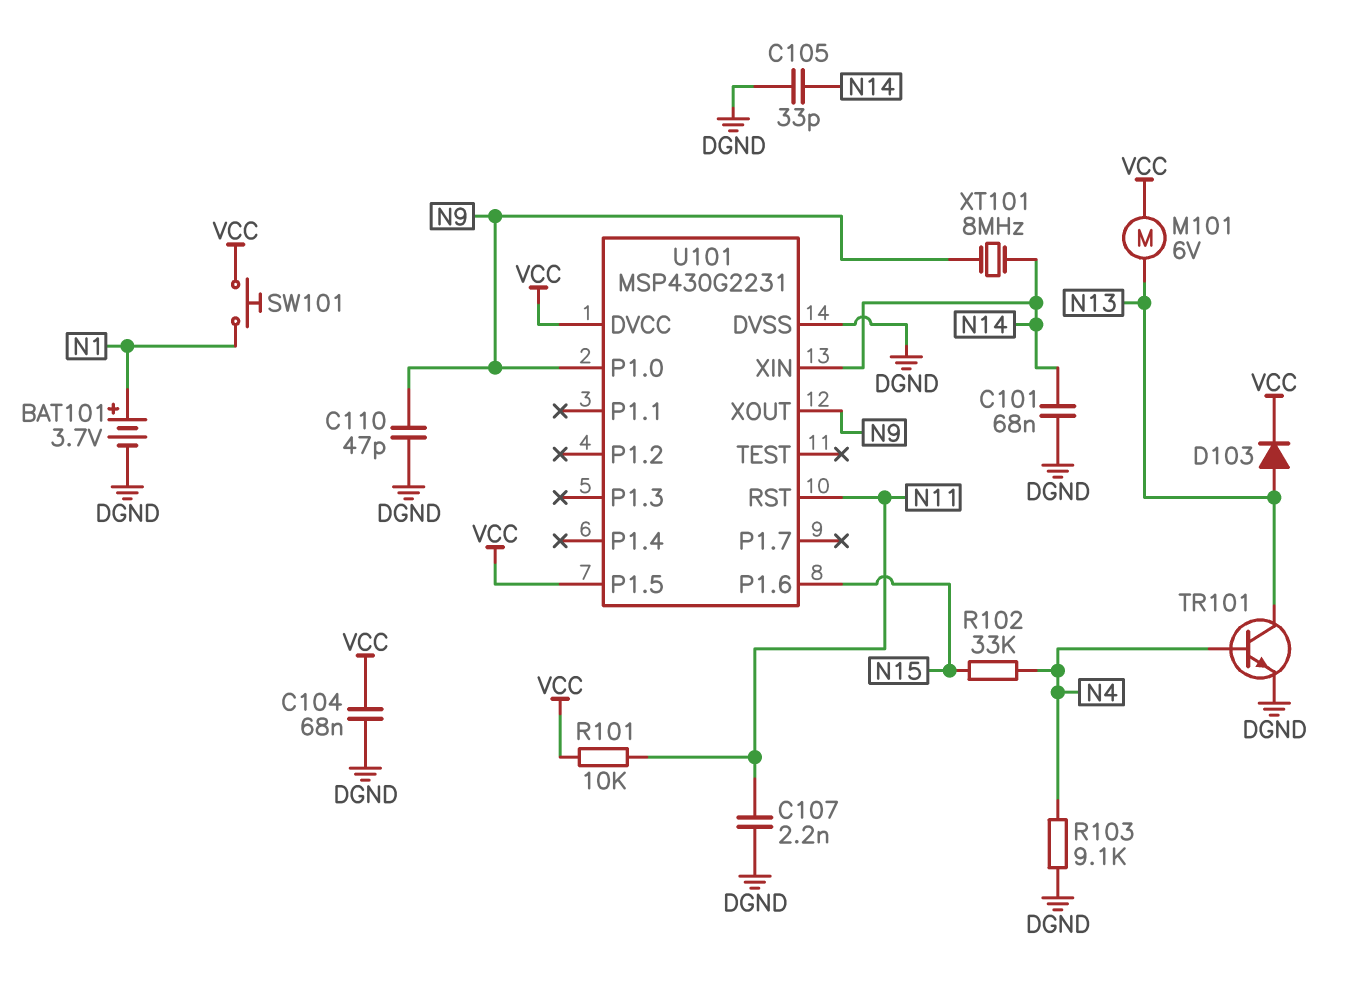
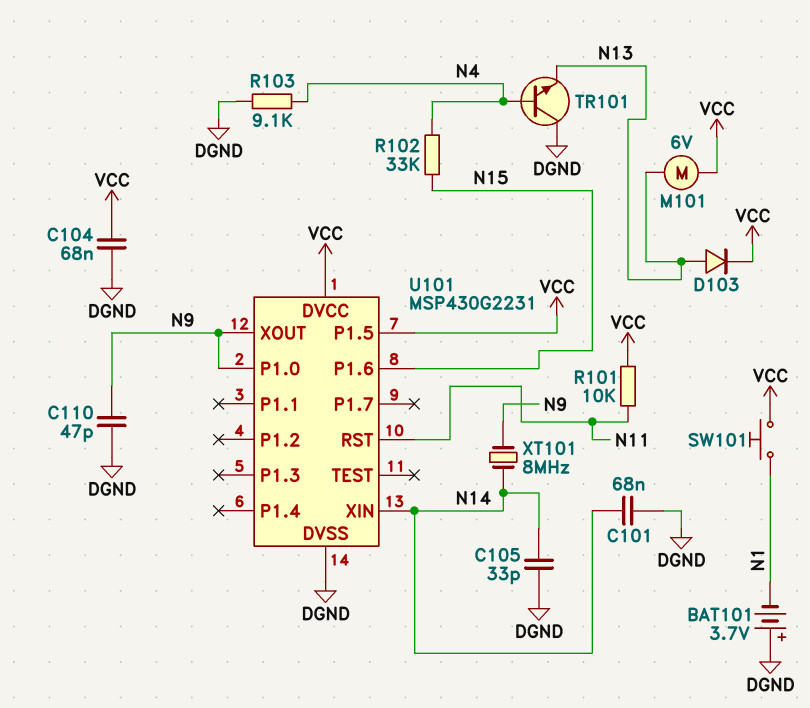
BAT101: 3.7V (plus N1, minus DGND) -> 3.7V (plus DGND, minus N1)
C107: 2.2nF (DGND, N11) -> none
TR101: NPN (B N4, C N13, E DGND) -> NPN (B N4, C DGND, E N13)

